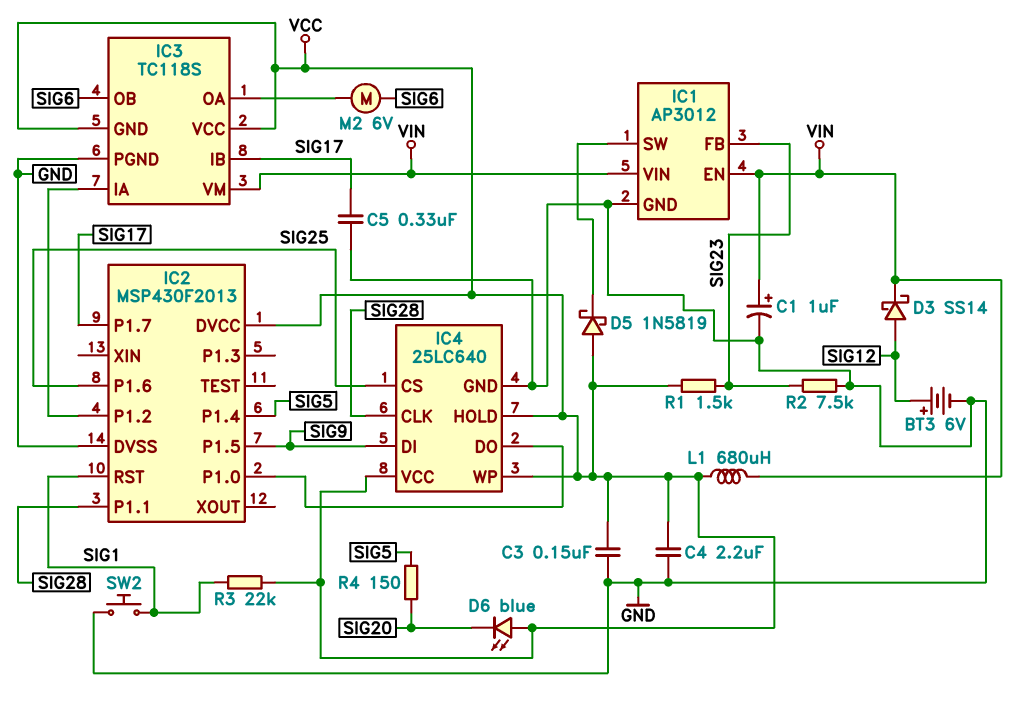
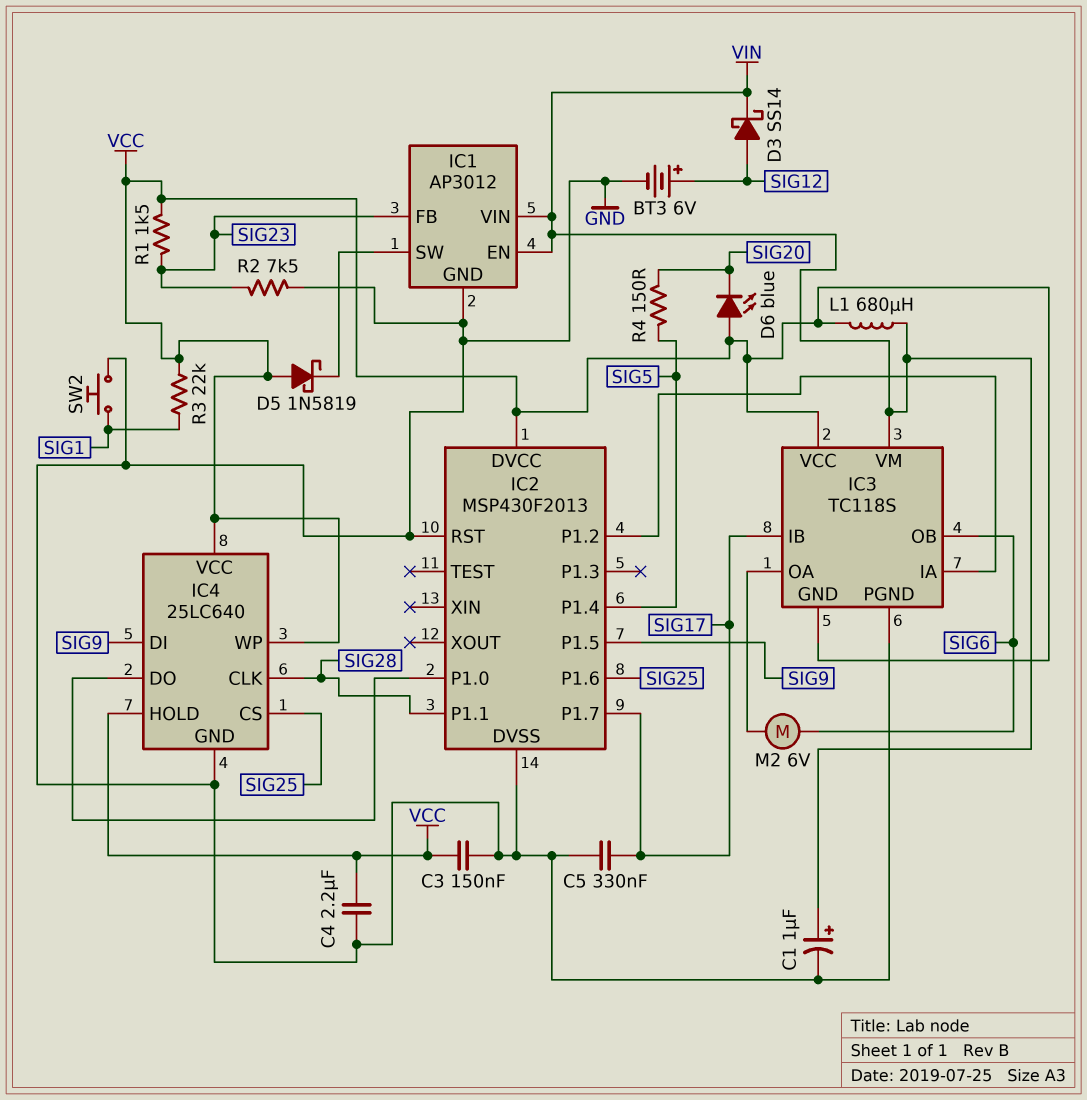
IC2 pin RST: SIG1 -> GND

